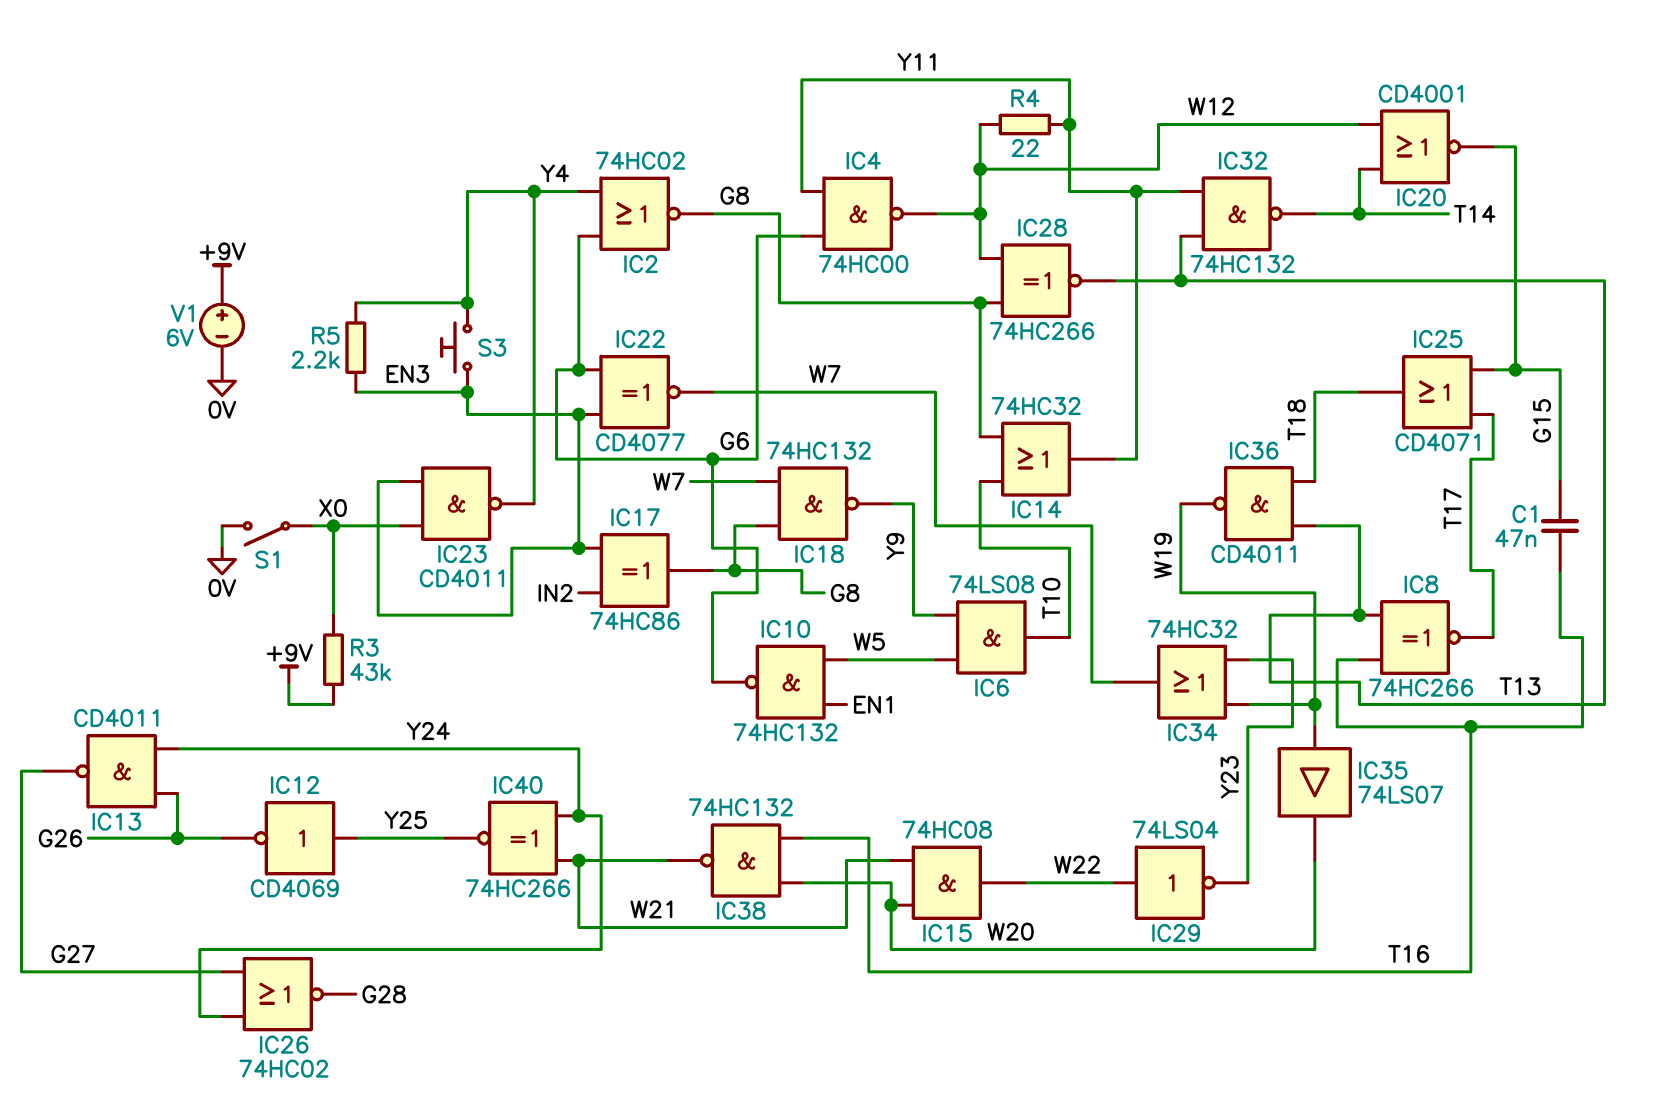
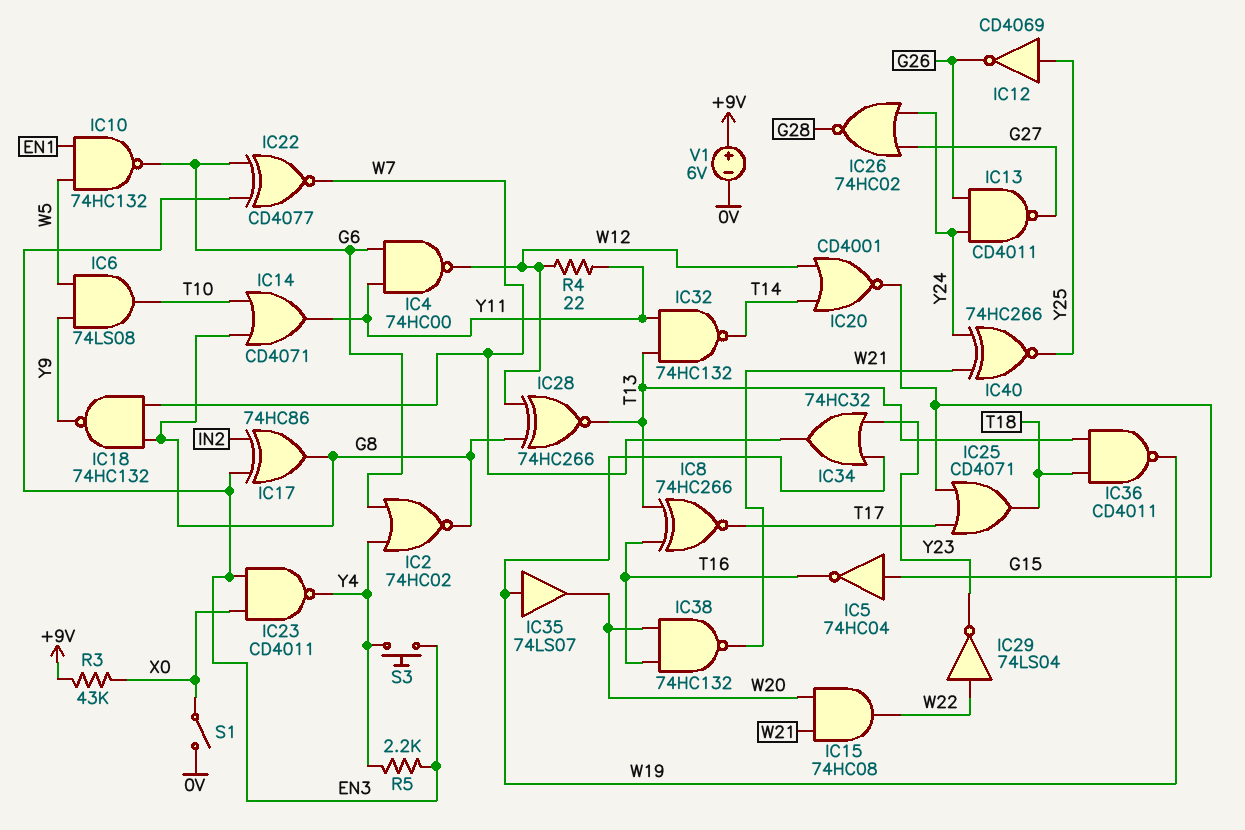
C1: 47nF (G15, T16) -> none
IC5: none -> NOT 74HC04 (in G15, out T16)
IC14: OR 74HC32 (in G8, in T10, out Y11) -> OR CD4071 (in G8, in T10, out Y11)

